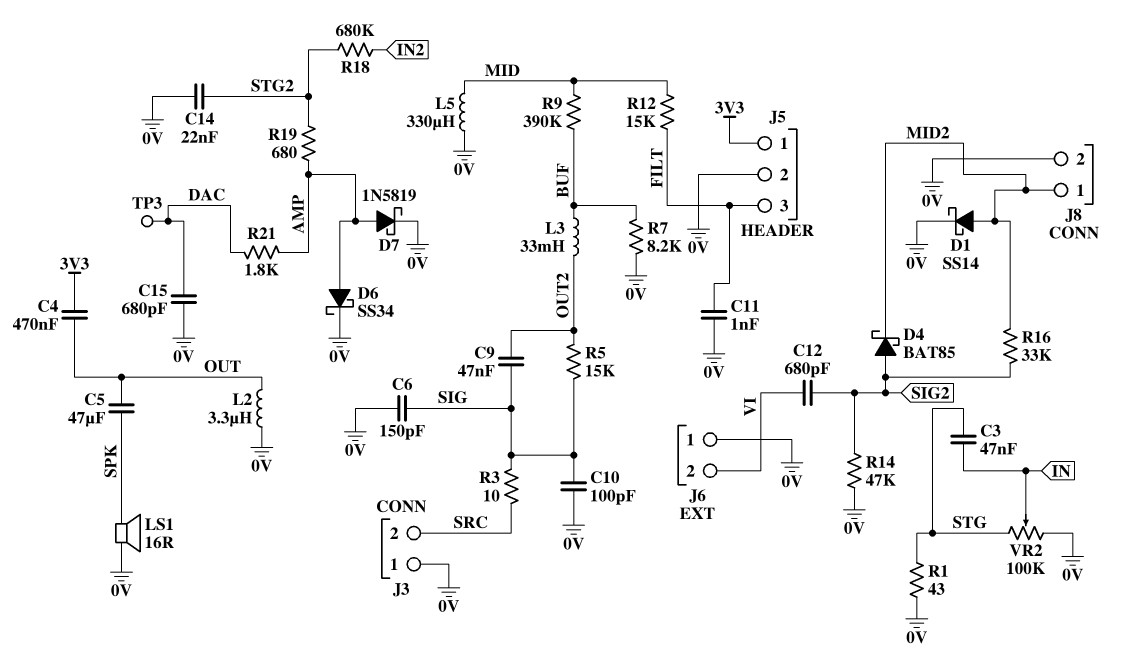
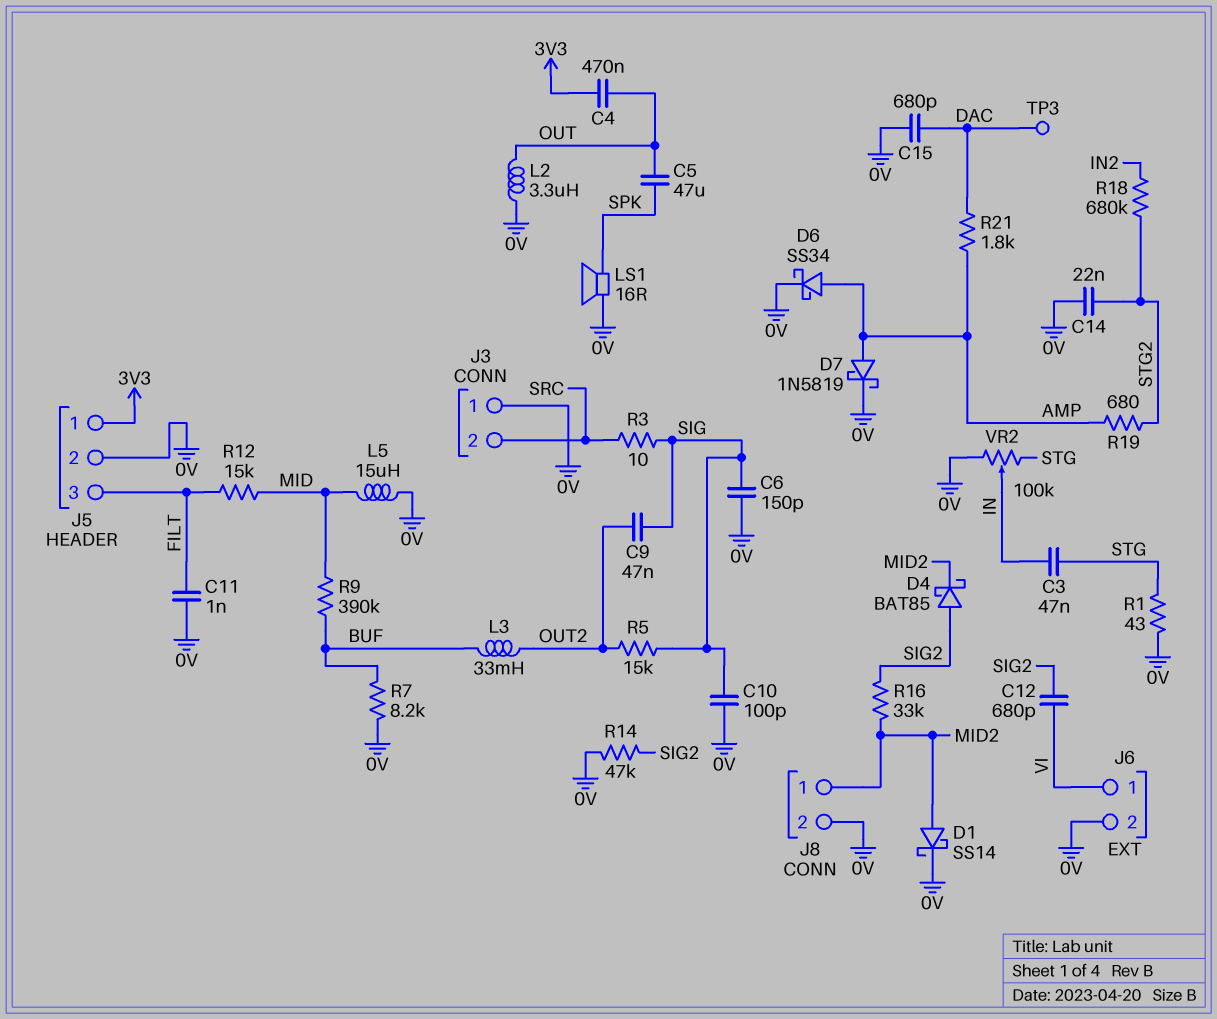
J6 pin 1: 0V -> VI
J6 pin 2: VI -> 0V
L5: 330uH (0V, MID) -> 15uH (0V, MID)

